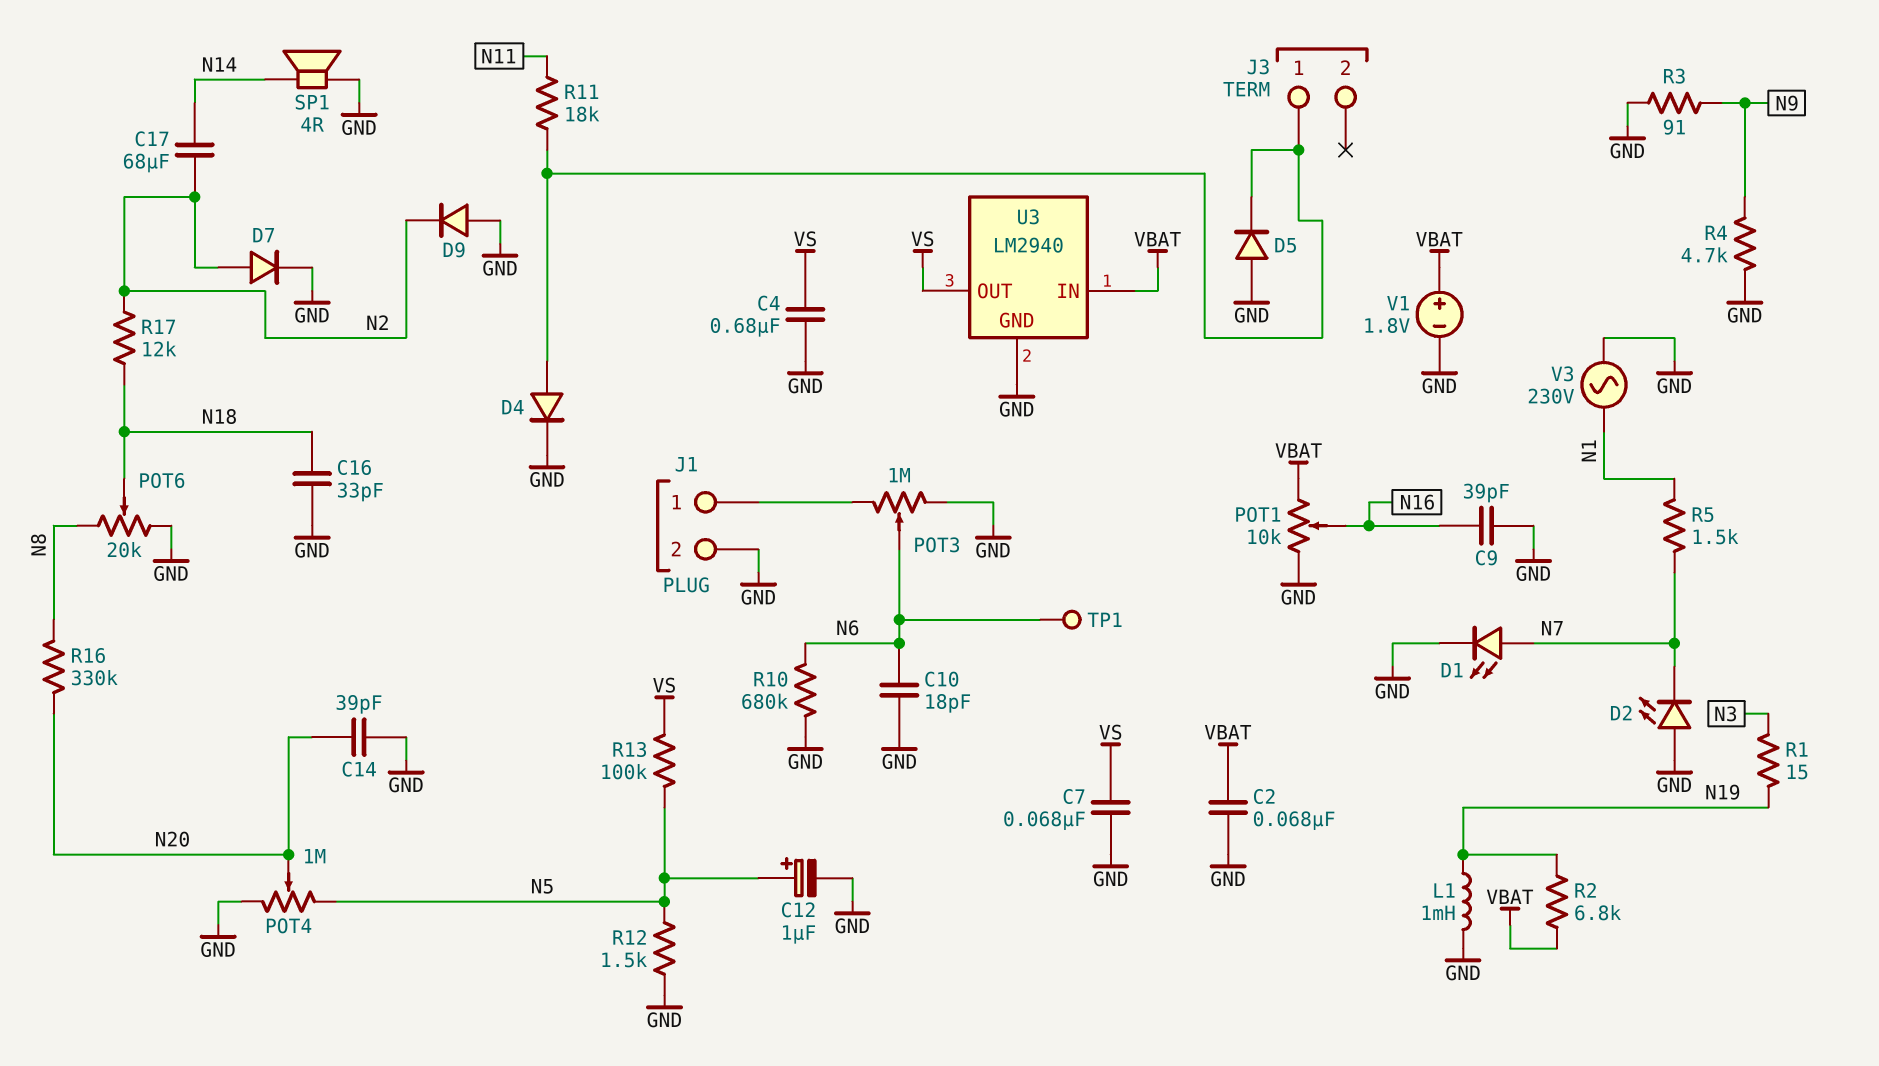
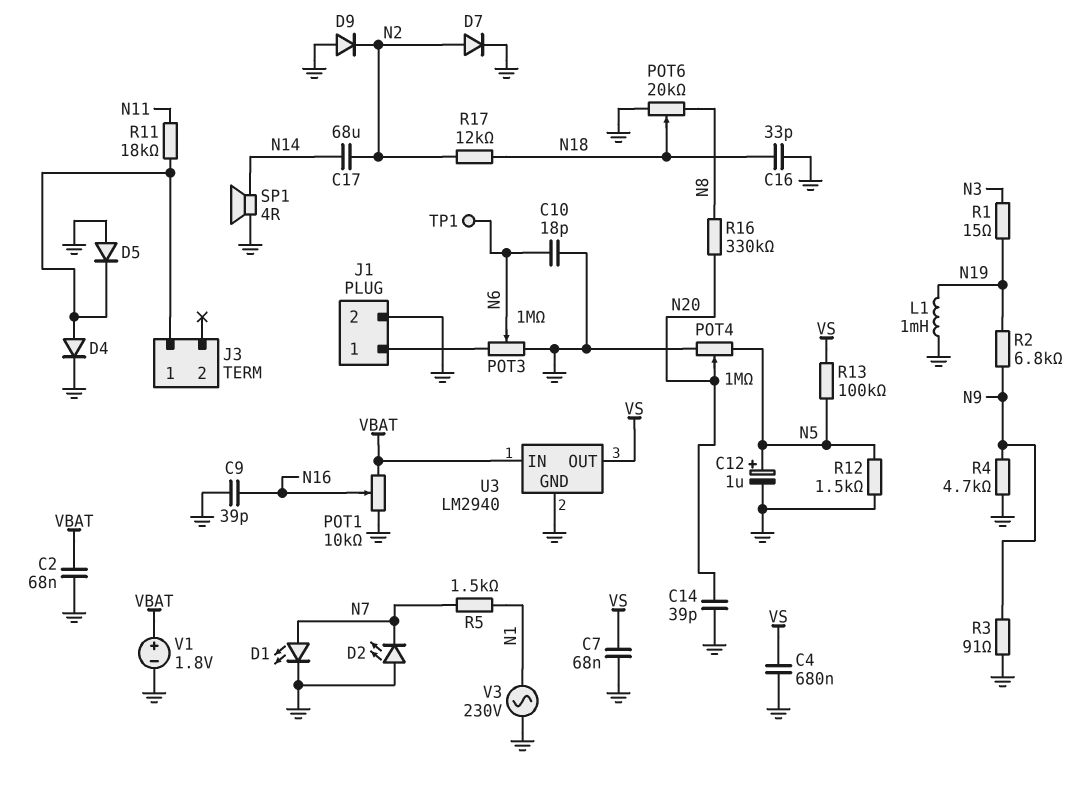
R2: 6.8k (N19, VBAT) -> 6.8k (N9, N19)
R10: 680k (GND, N6) -> none

